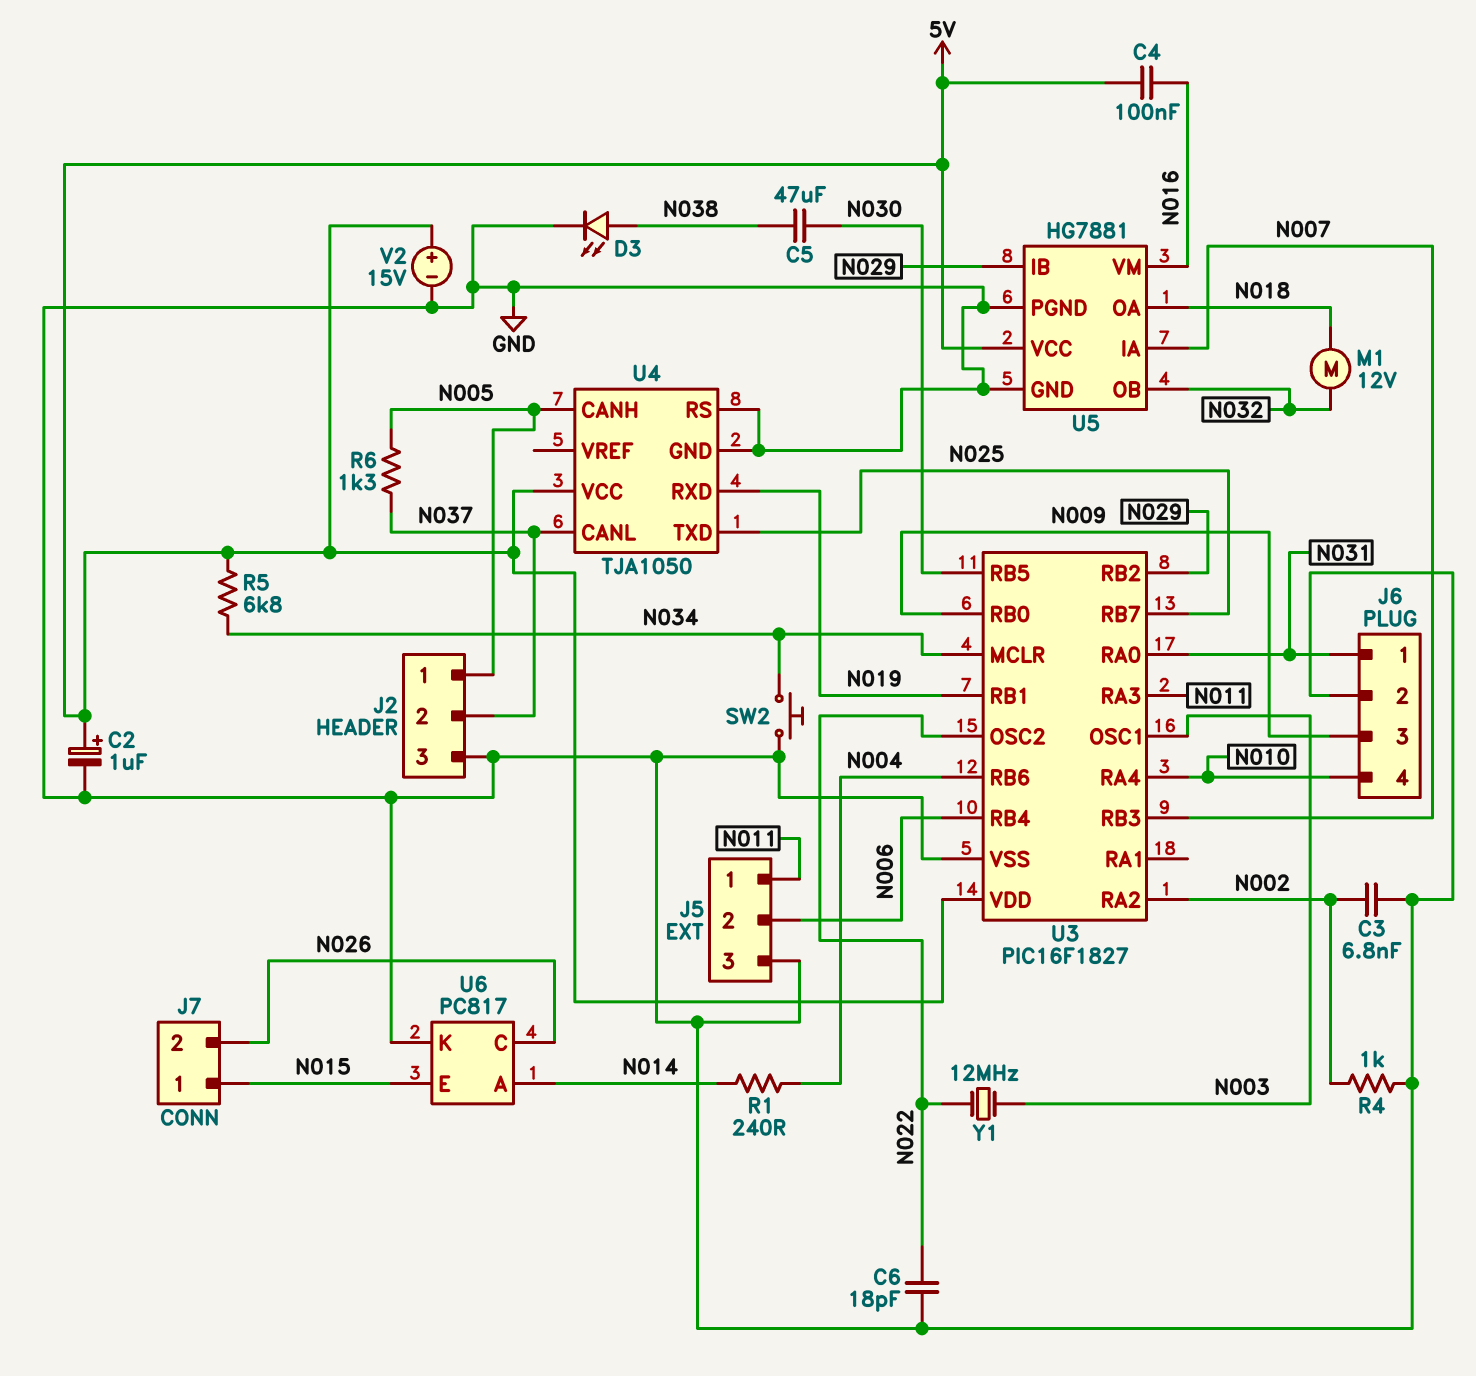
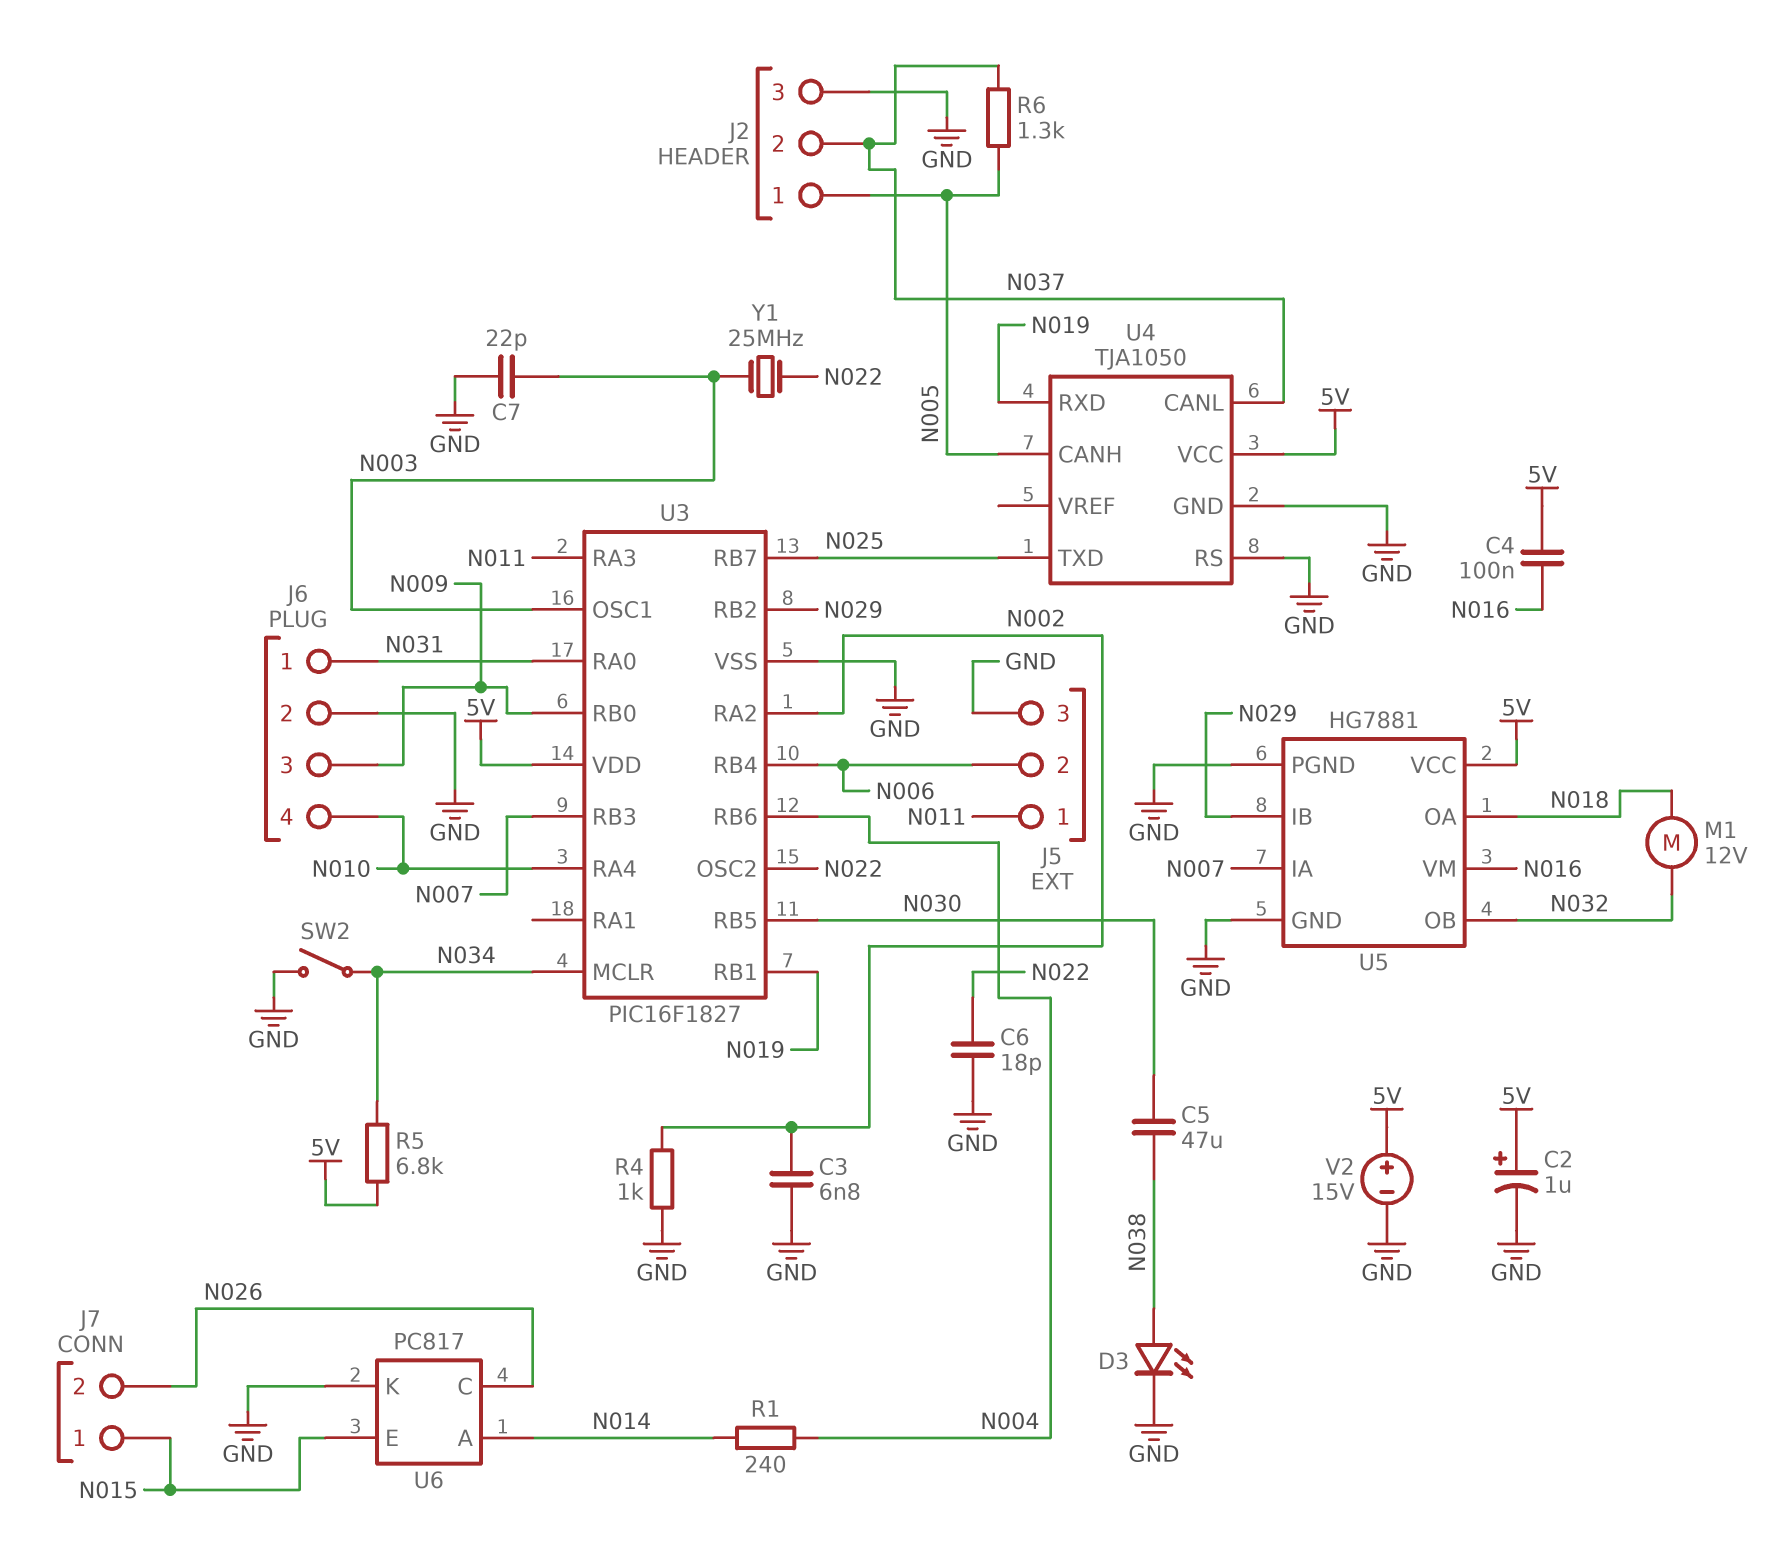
C7: none -> 22pF (GND, N003)
SW2: button (GND, N034) -> switch (GND, N034)
Y1: 12MHz (N003, N022) -> 25MHz (N003, N022)

